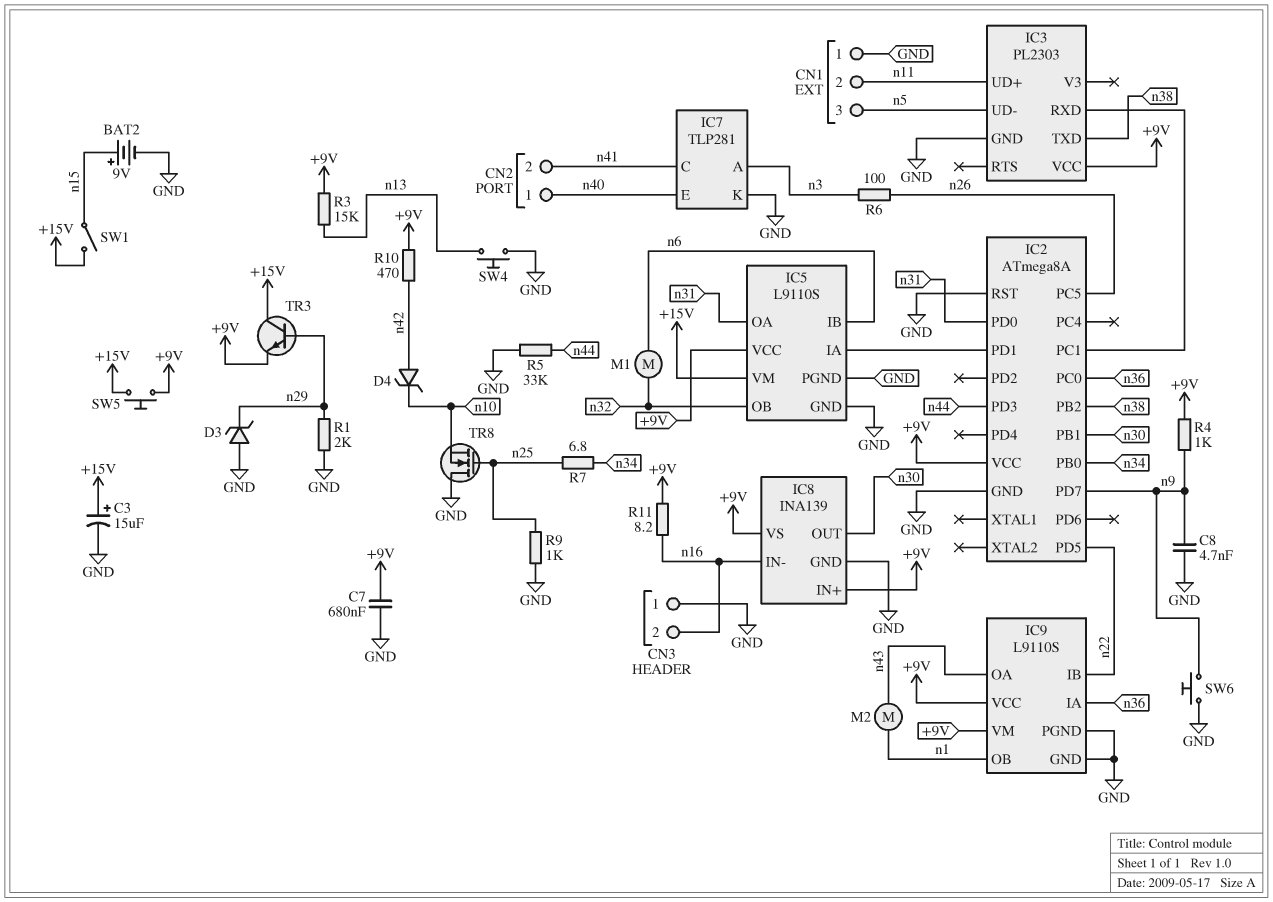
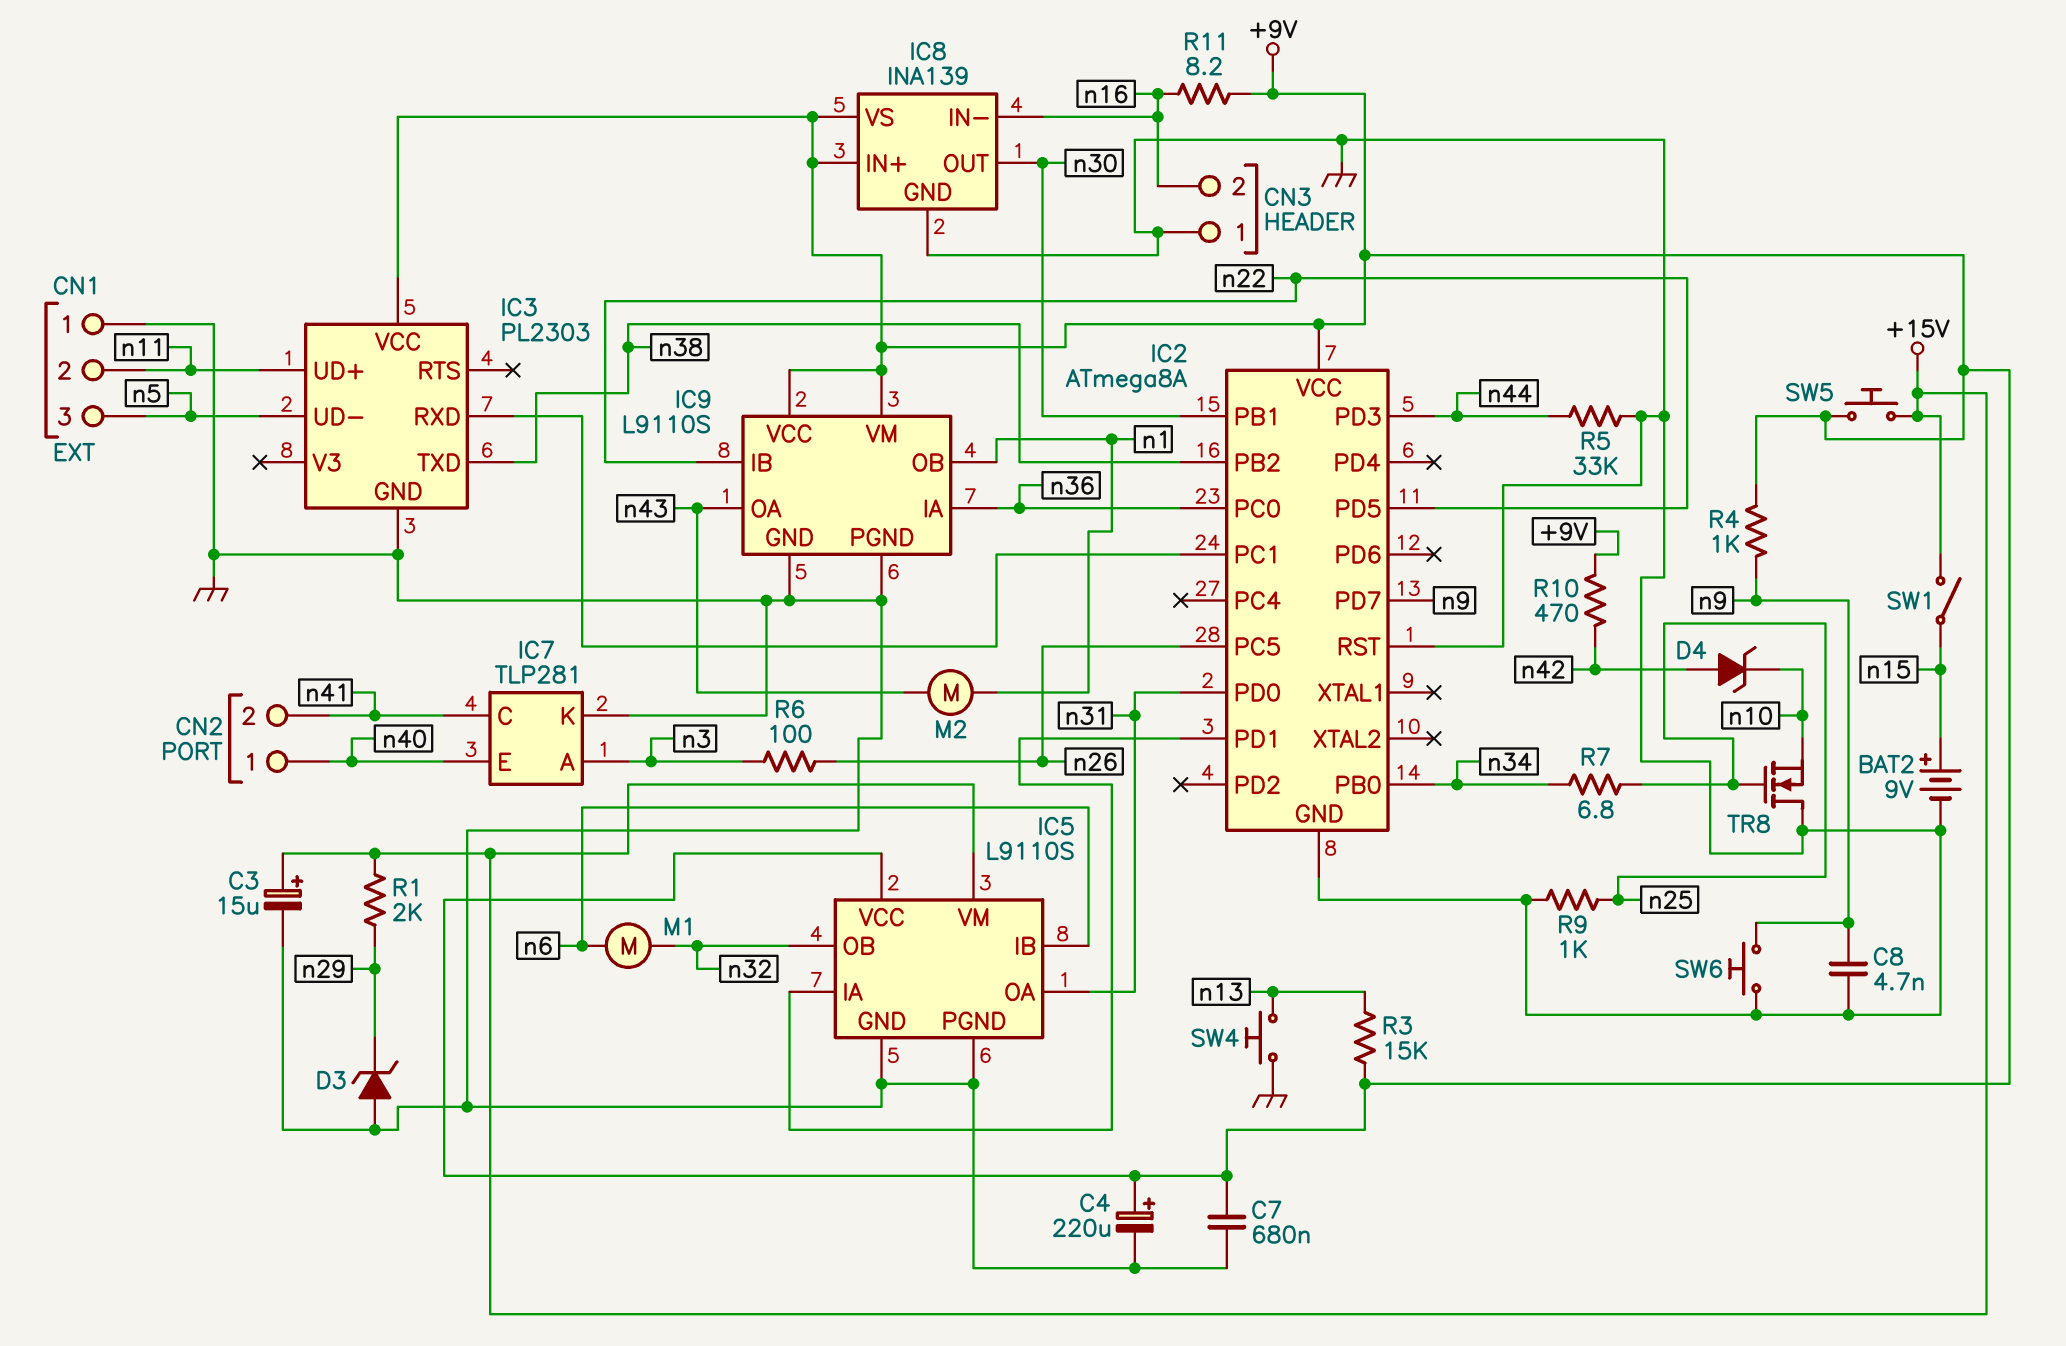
C4: none -> 220uF (plus +9V, minus GND)
R1: 2k (GND, n29) -> 2k (+15V, n29)
TR3: NPN (B n29, C +15V, E +9V) -> none

